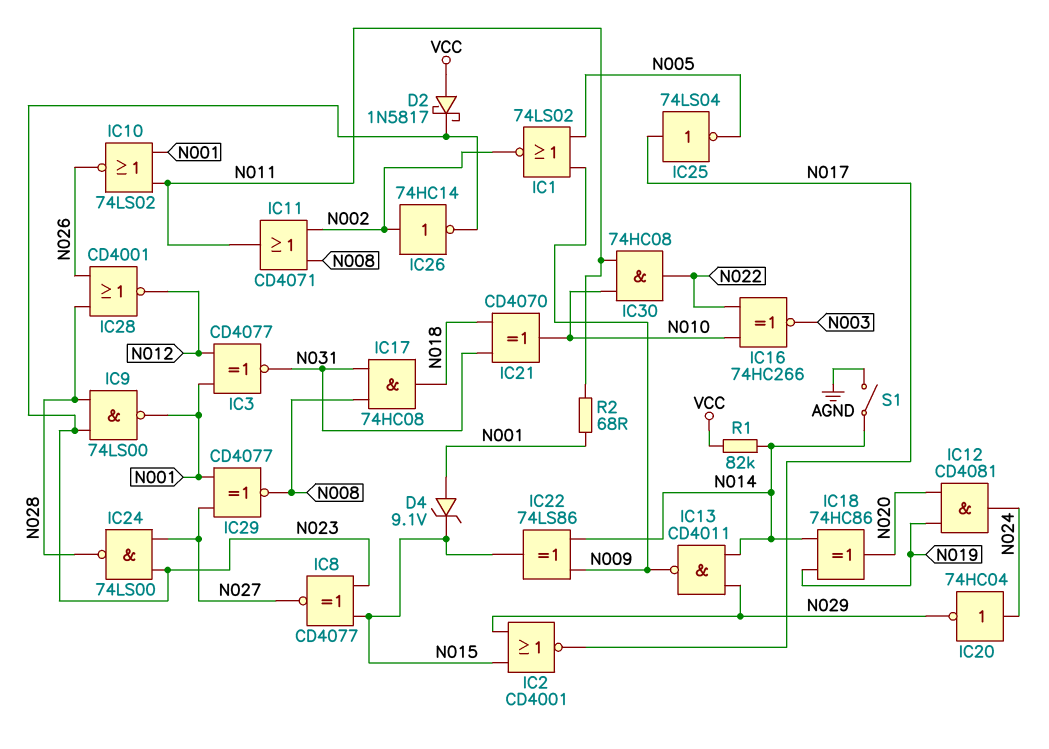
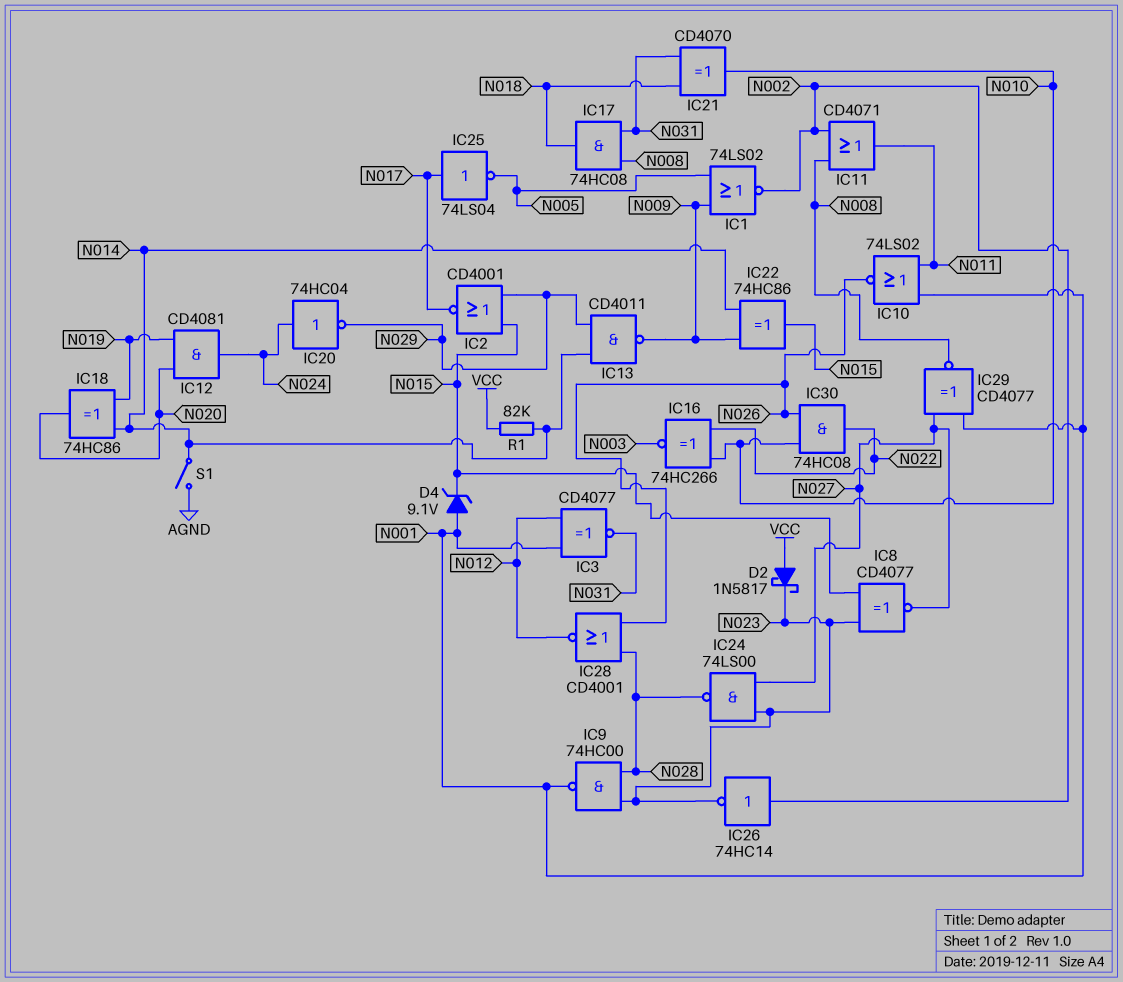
IC9: NAND 74LS00 (in N023, in N028, out N001) -> NAND 74HC00 (in N023, in N028, out N001)
IC22: XOR 74LS86 (in N009, in N014, out N015) -> XOR 74HC86 (in N009, in N014, out N015)
IC30: AND 74HC08 (in N010, in N011, out N022) -> AND 74HC08 (in N010, in N026, out N022)
R2: 68 (N001, N011) -> none

